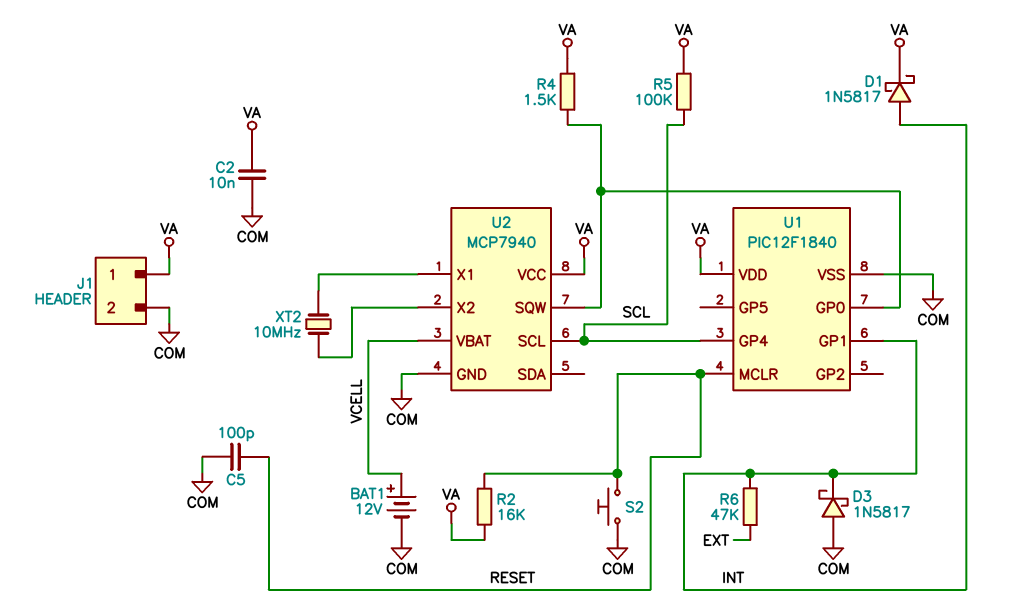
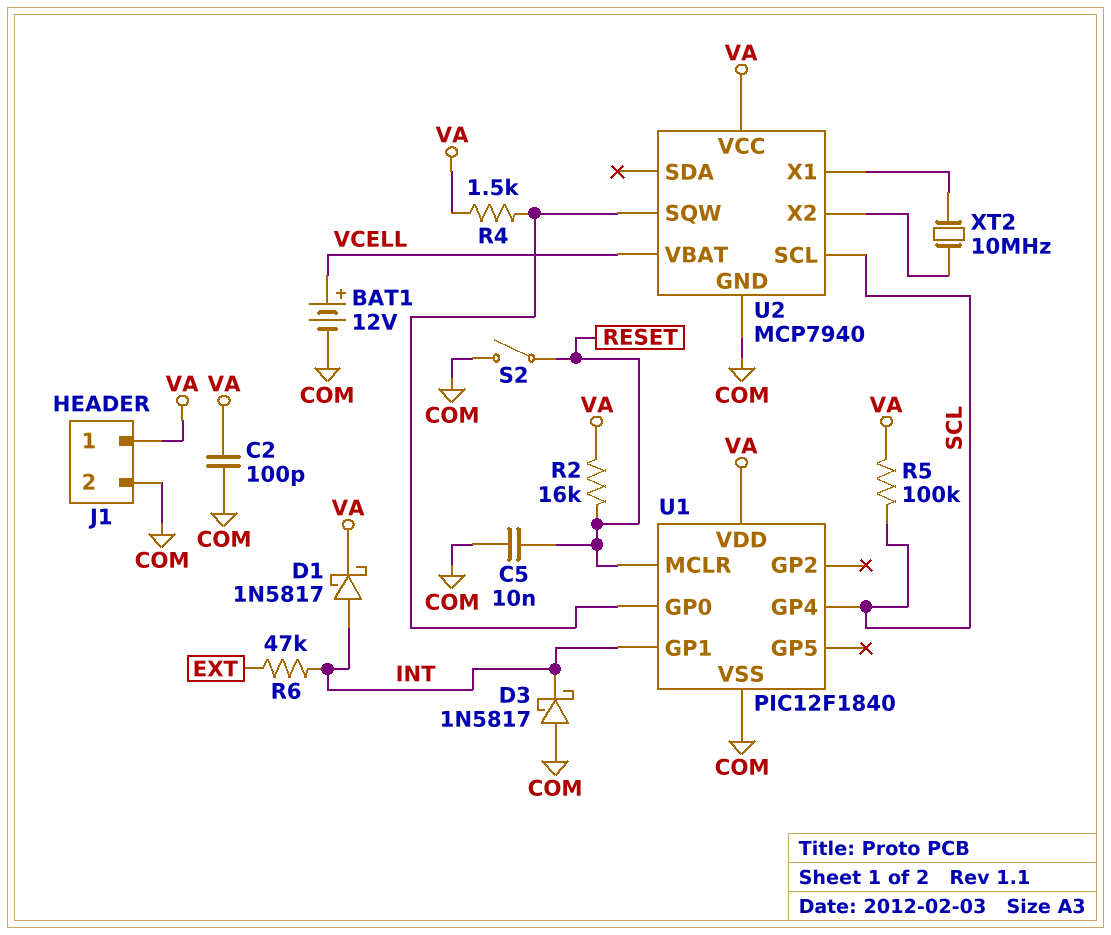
C2: 10nF (COM, VA) -> 100pF (COM, VA)
C5: 100pF (COM, RESET) -> 10nF (COM, RESET)
S2: button (COM, RESET) -> switch (COM, RESET)

